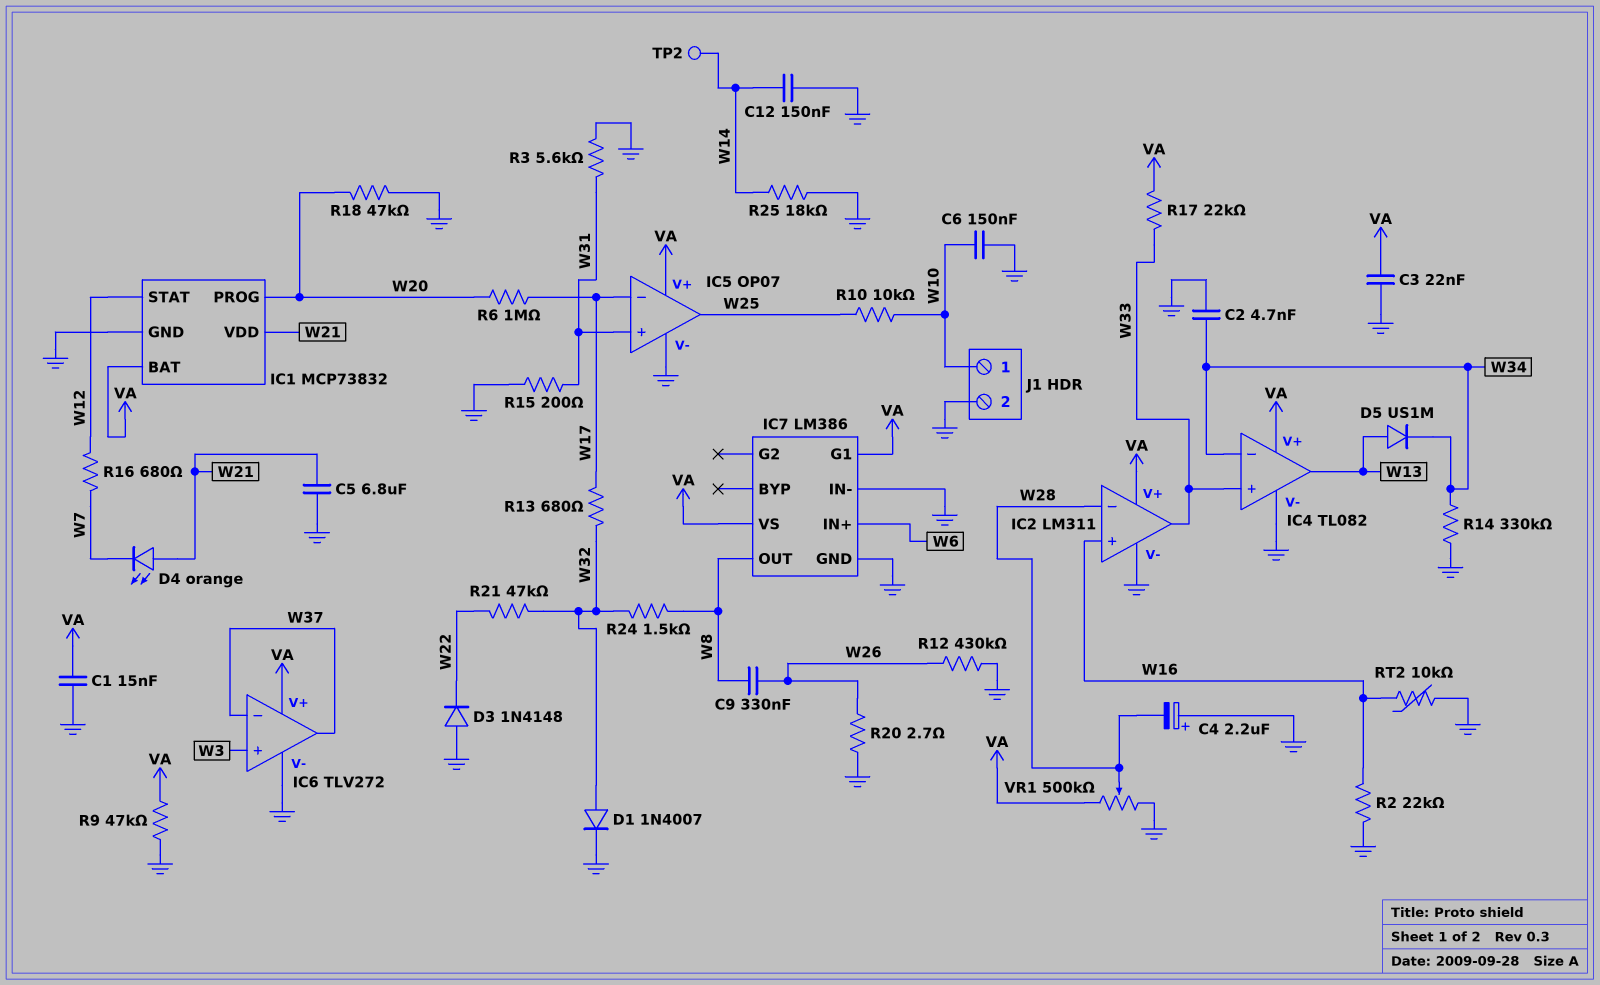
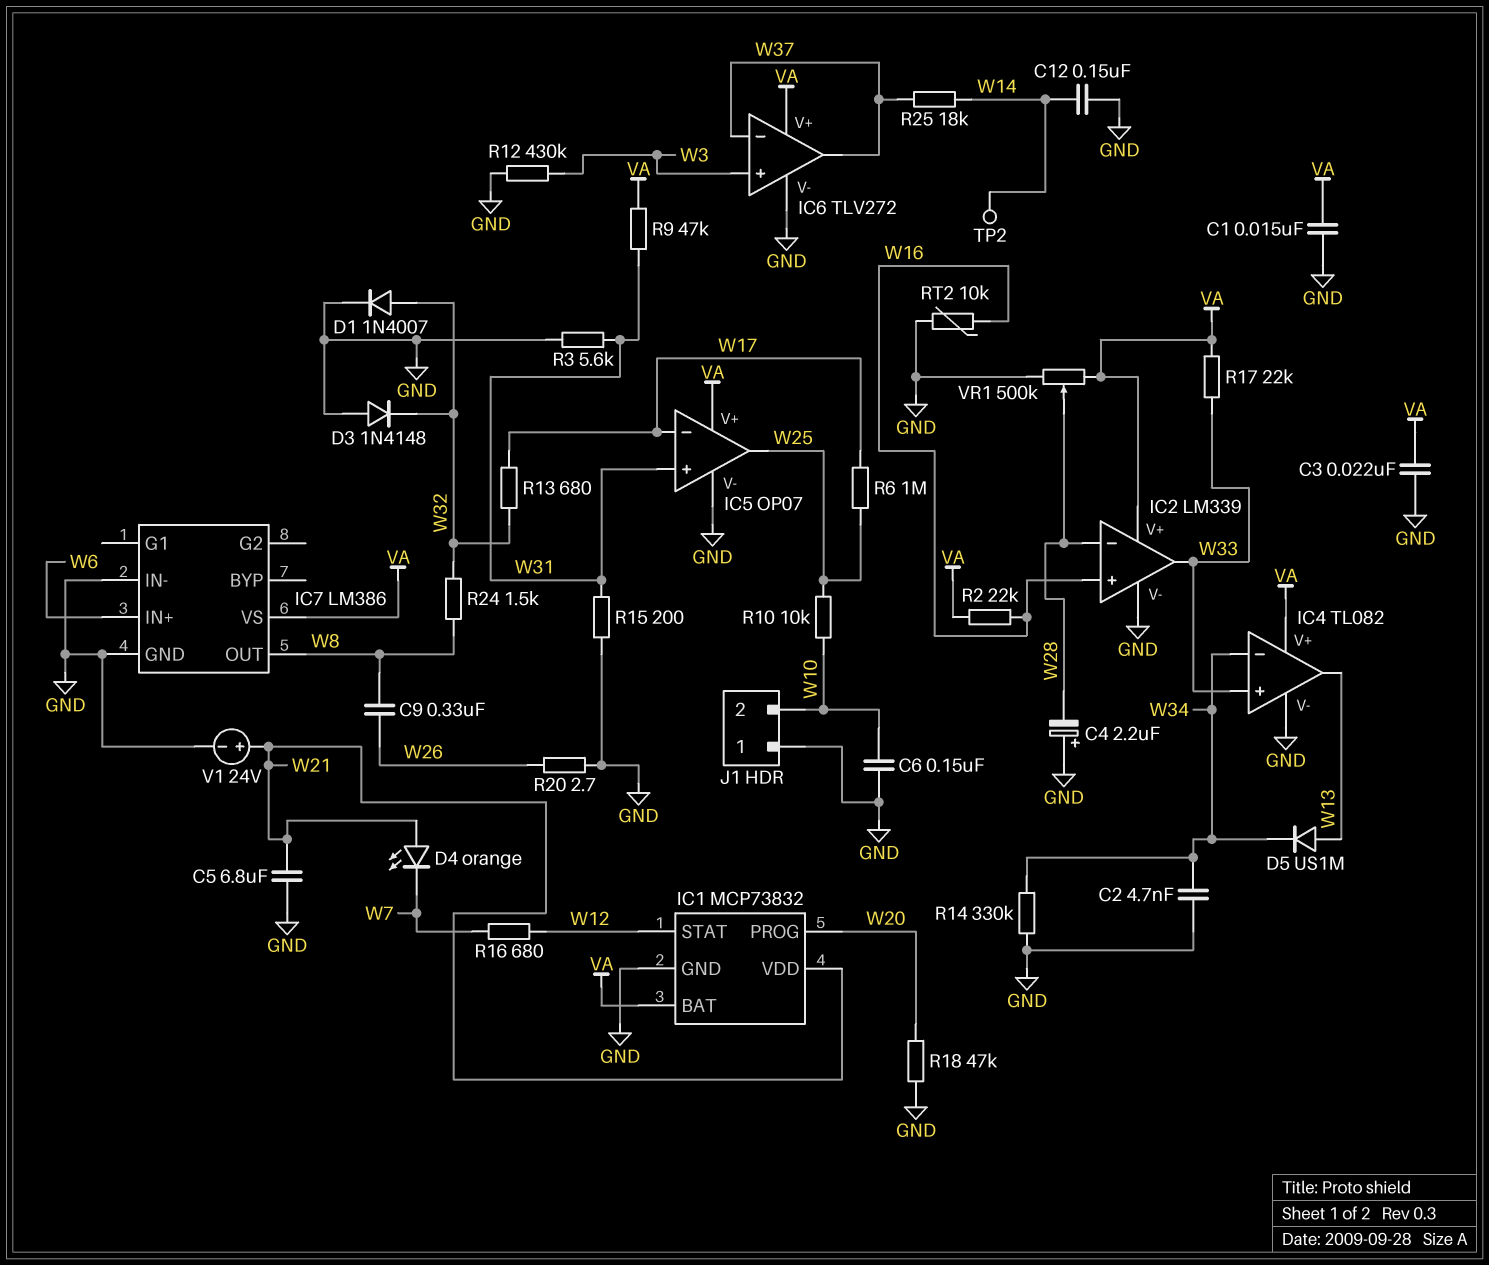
D3: diode 1N4148 (A GND, K W22) -> diode 1N4148 (A GND, K W32)
IC2: LM311 -> LM339
IC7 pin G1: VA -> none
J1 pin 1: W10 -> GND
J1 pin 2: GND -> W10
R2: 22k (GND, W16) -> 22k (VA, W16)
R6: 1M (W17, W20) -> 1M (W17, W25)
R9: 47k (GND, VA) -> 47k (VA, W31)
R12: 430k (GND, W26) -> 430k (GND, W3)
R21: 47k (W22, W32) -> none
R25: 18k (GND, W14) -> 18k (W14, W37)
V1: none -> 24V (plus W21, minus GND)

